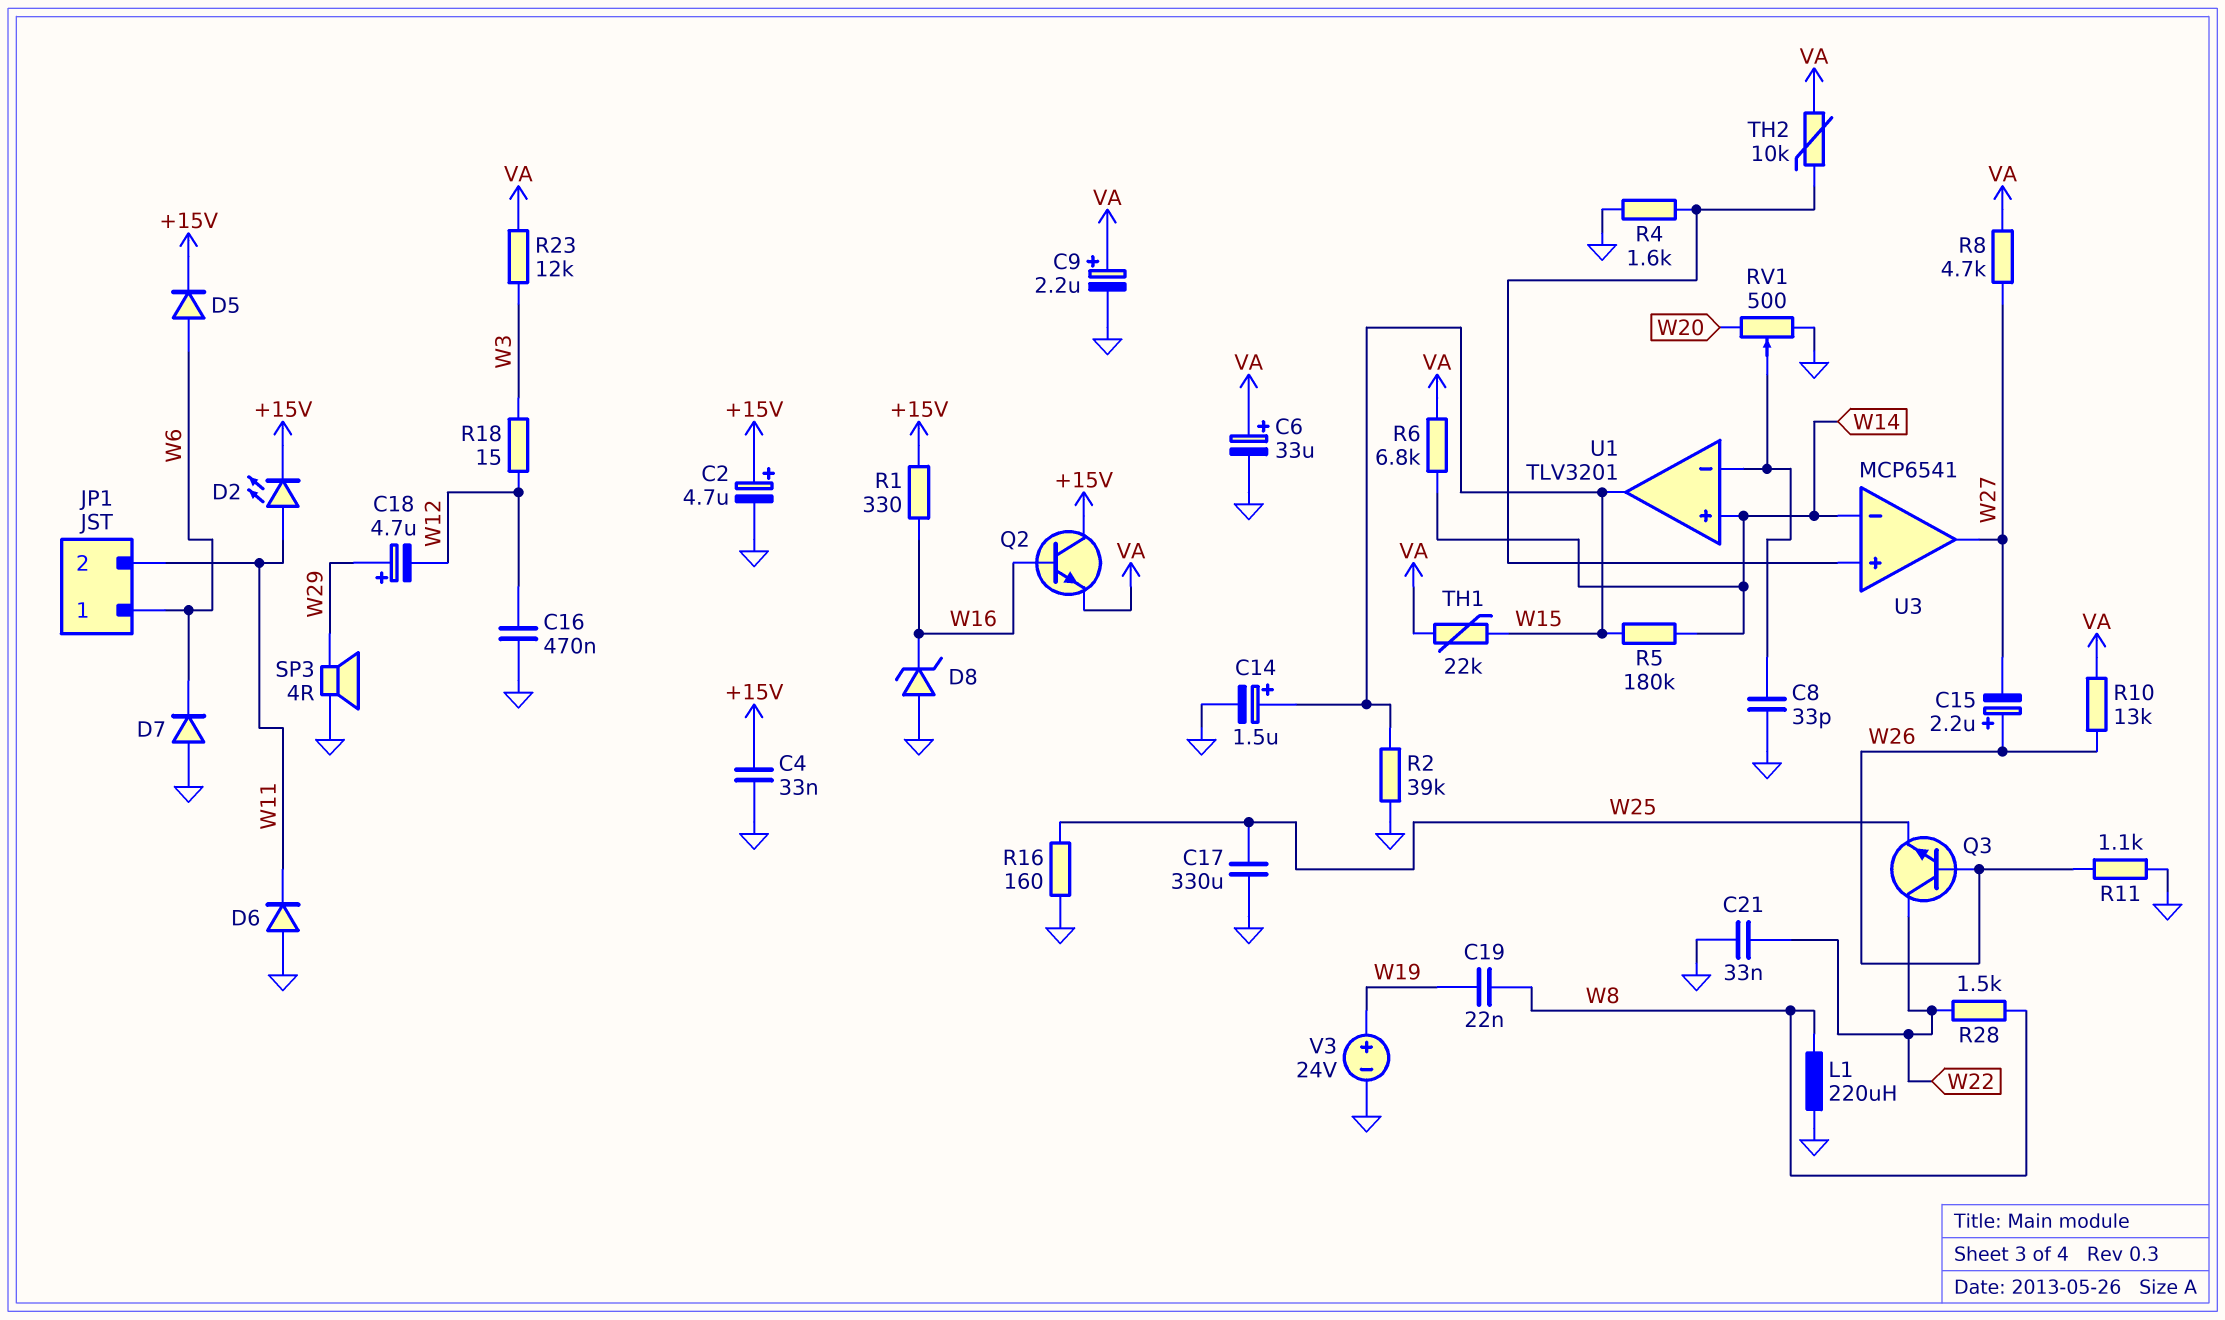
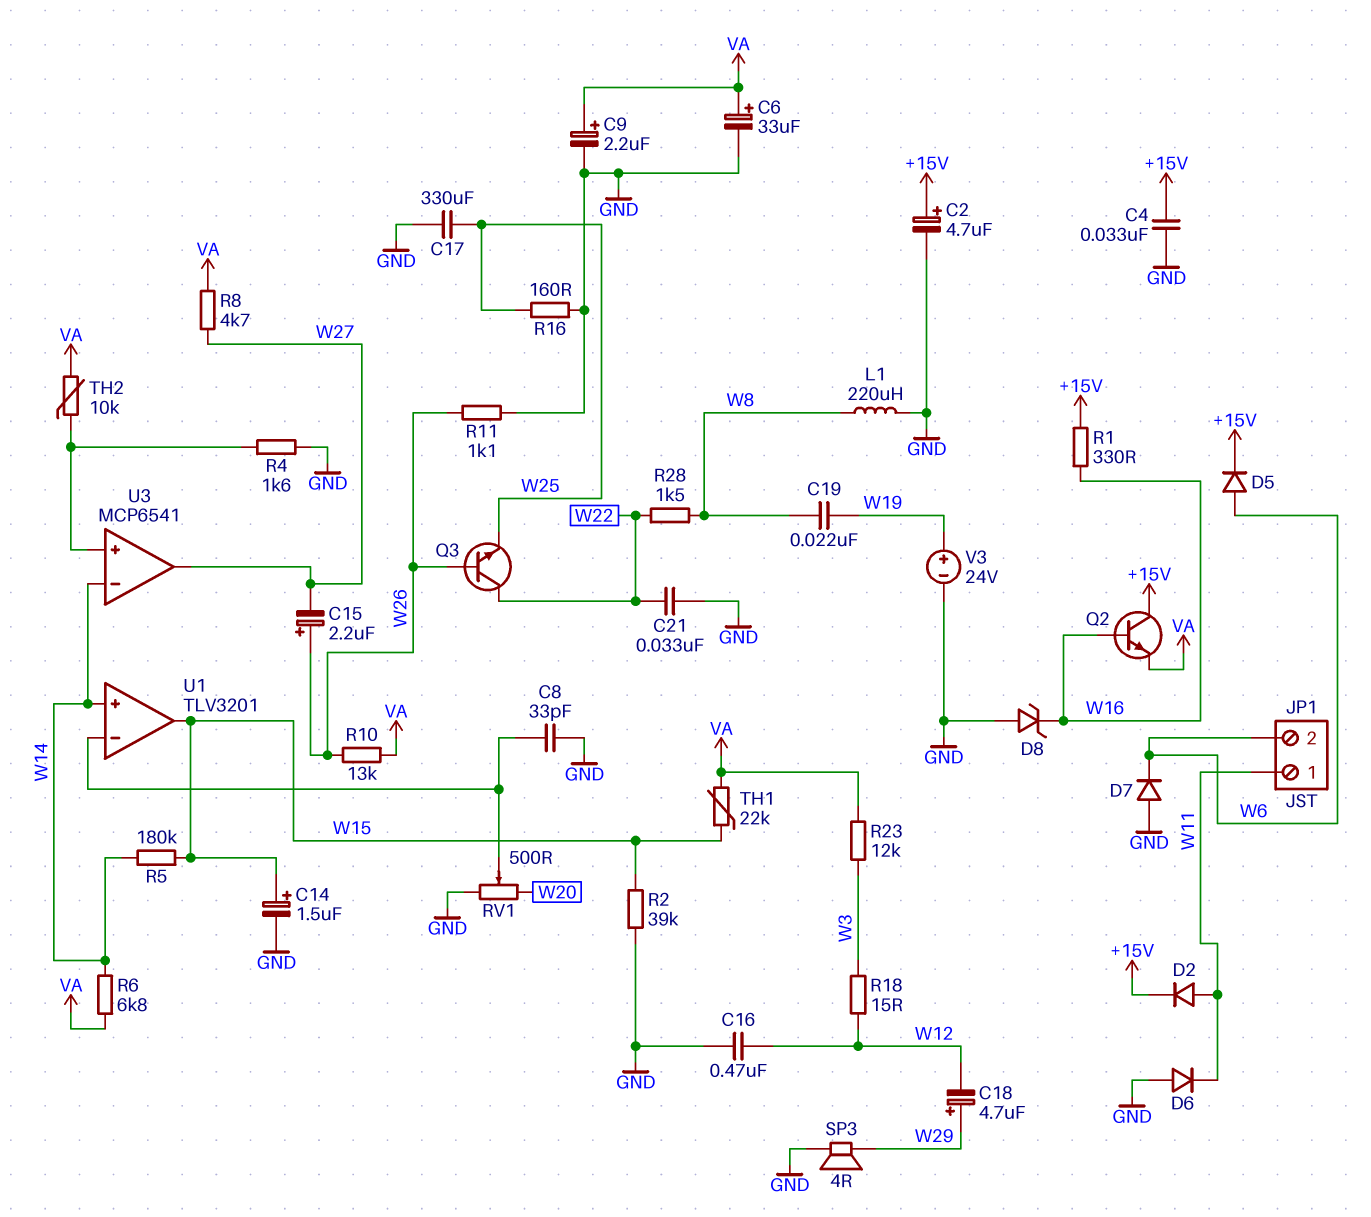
D2: LED (A W11, K +15V) -> diode (A W11, K +15V)
JP1 pin 1: W6 -> W11
JP1 pin 2: W11 -> W6

